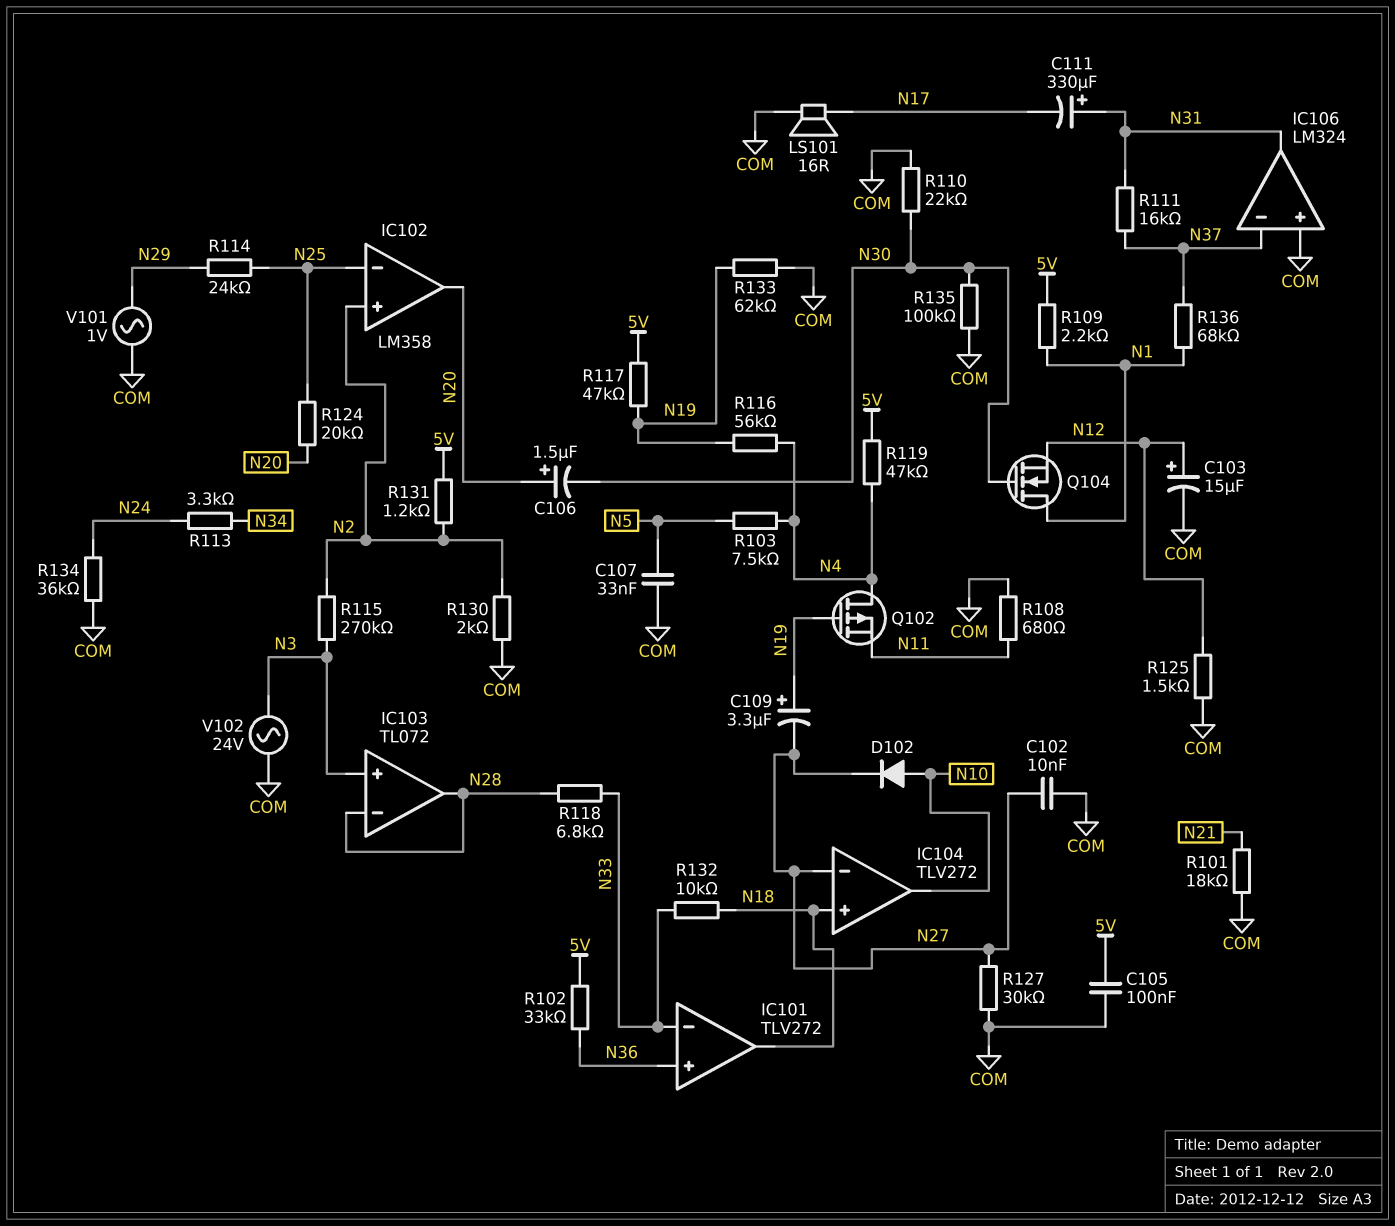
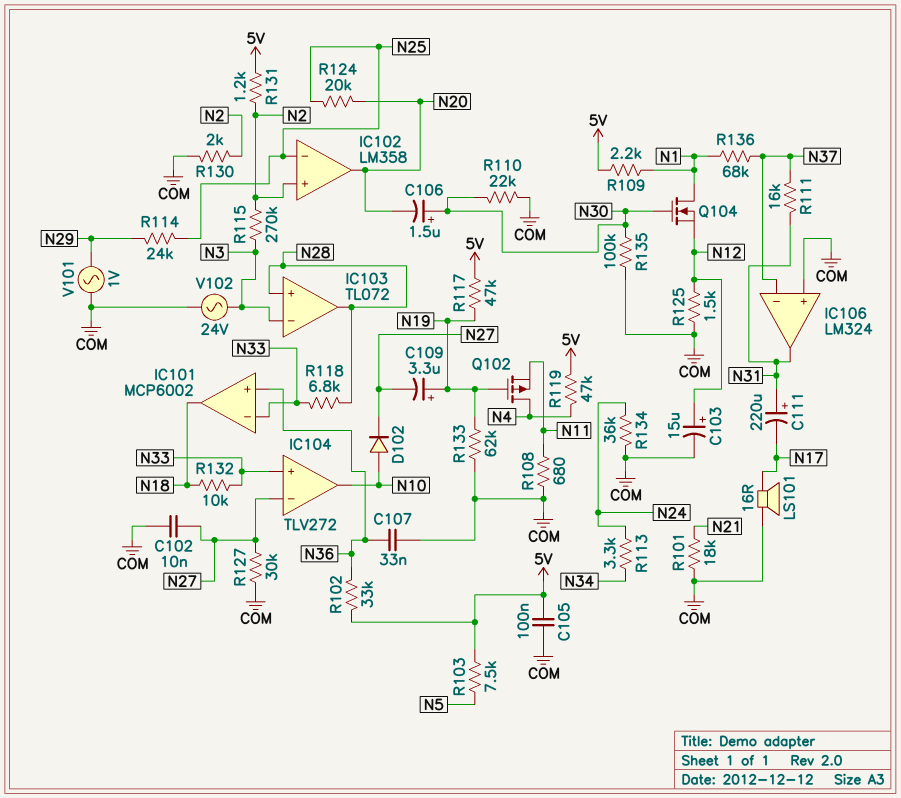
C106: 1.5uF (plus N20, minus N30) -> 1.5uF (plus N30, minus N20)
C107: 33nF (COM, N5) -> 33nF (COM, N36)
C111: 330uF (plus N31, minus N17) -> 220uF (plus N31, minus N17)
IC101: TLV272 -> MCP6002
IC103 pin in+: N3 -> N28
IC103 pin in-: N28 -> N3
IC104 pin in+: N18 -> N33
R103: 7.5k (N4, N5) -> 7.5k (5V, N5)
R116: 56k (N4, N19) -> none

